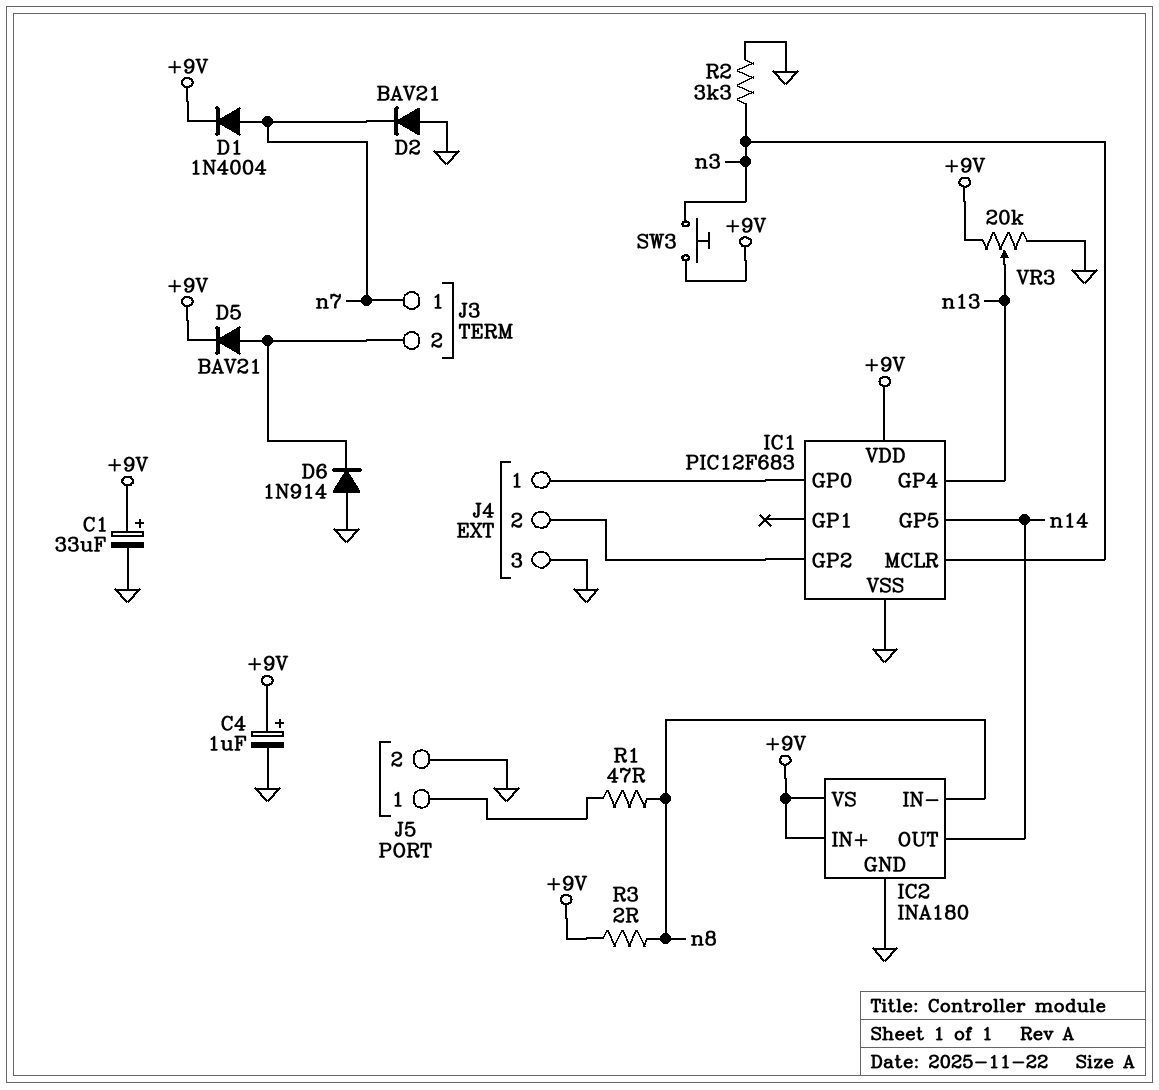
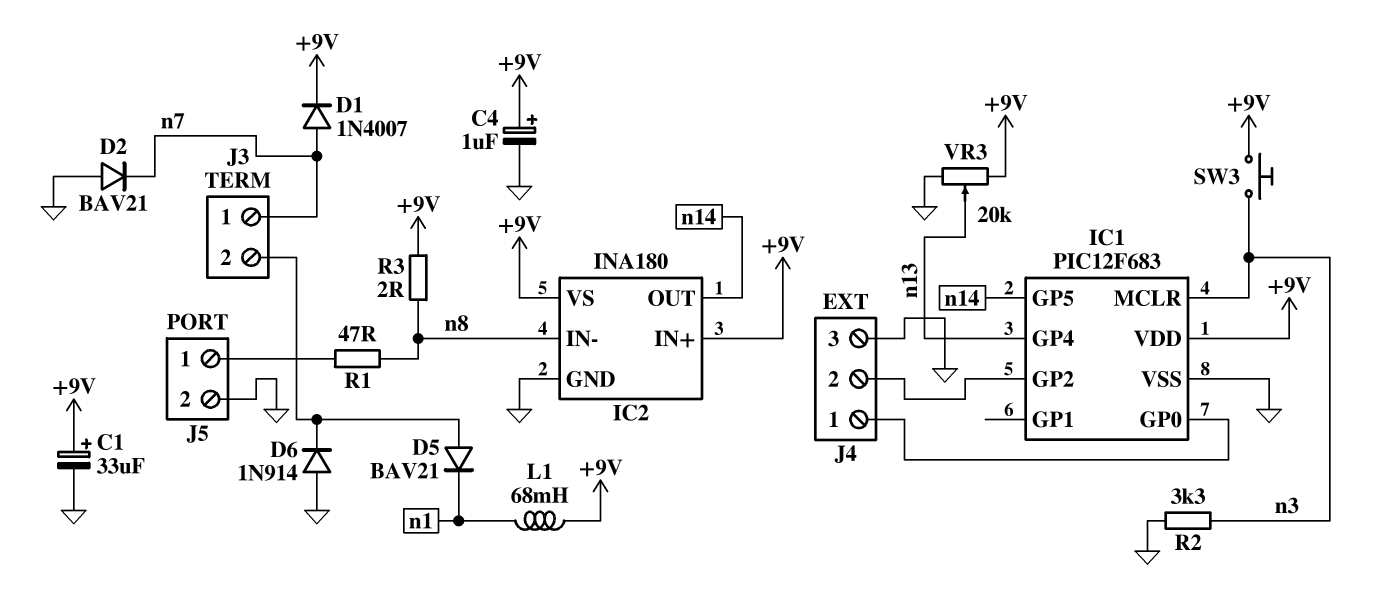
D1: diode 1N4004 (A n7, K +9V) -> diode 1N4007 (A n7, K +9V)
D5: diode BAV21 (A J3/2, K +9V) -> diode BAV21 (A J3/2, K n1)
L1: none -> 68mH (+9V, n1)

